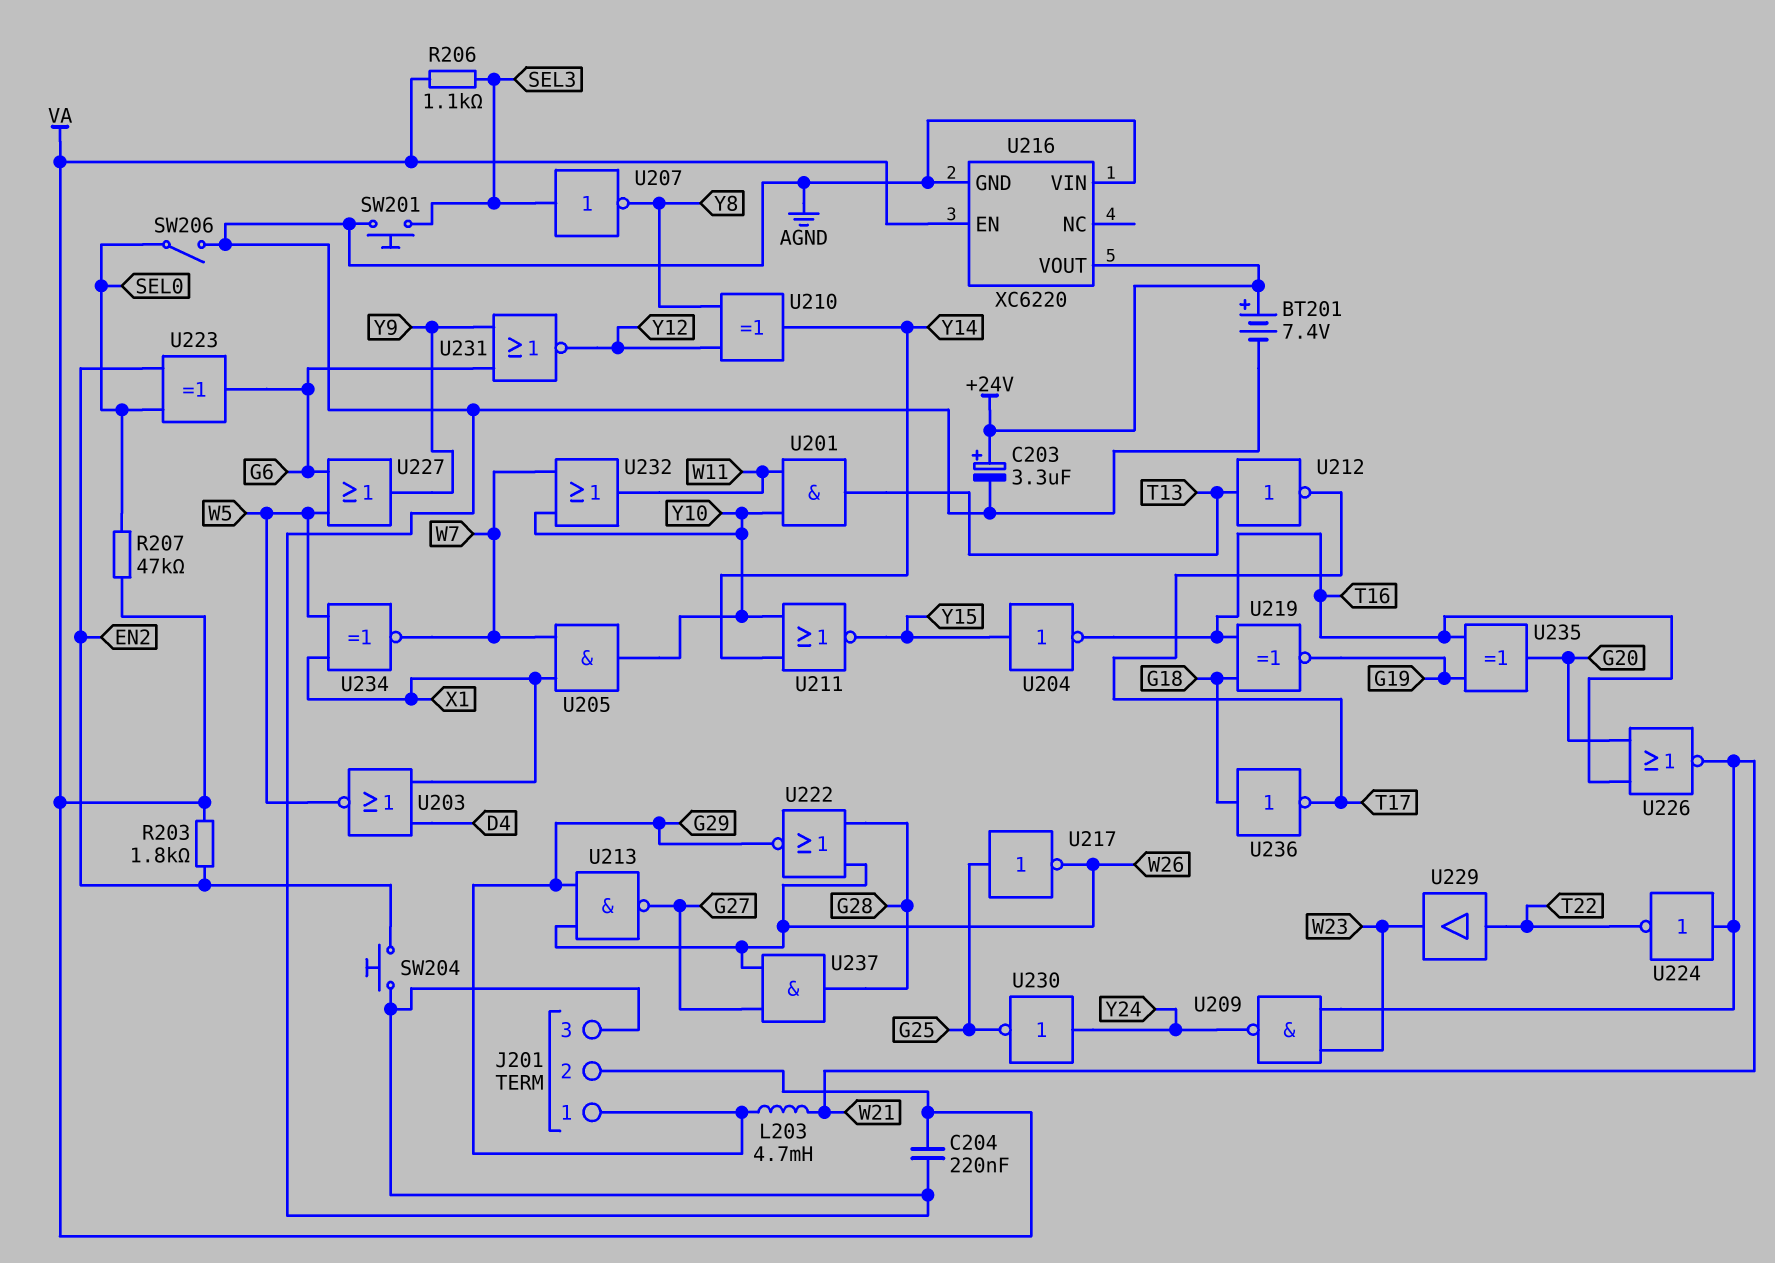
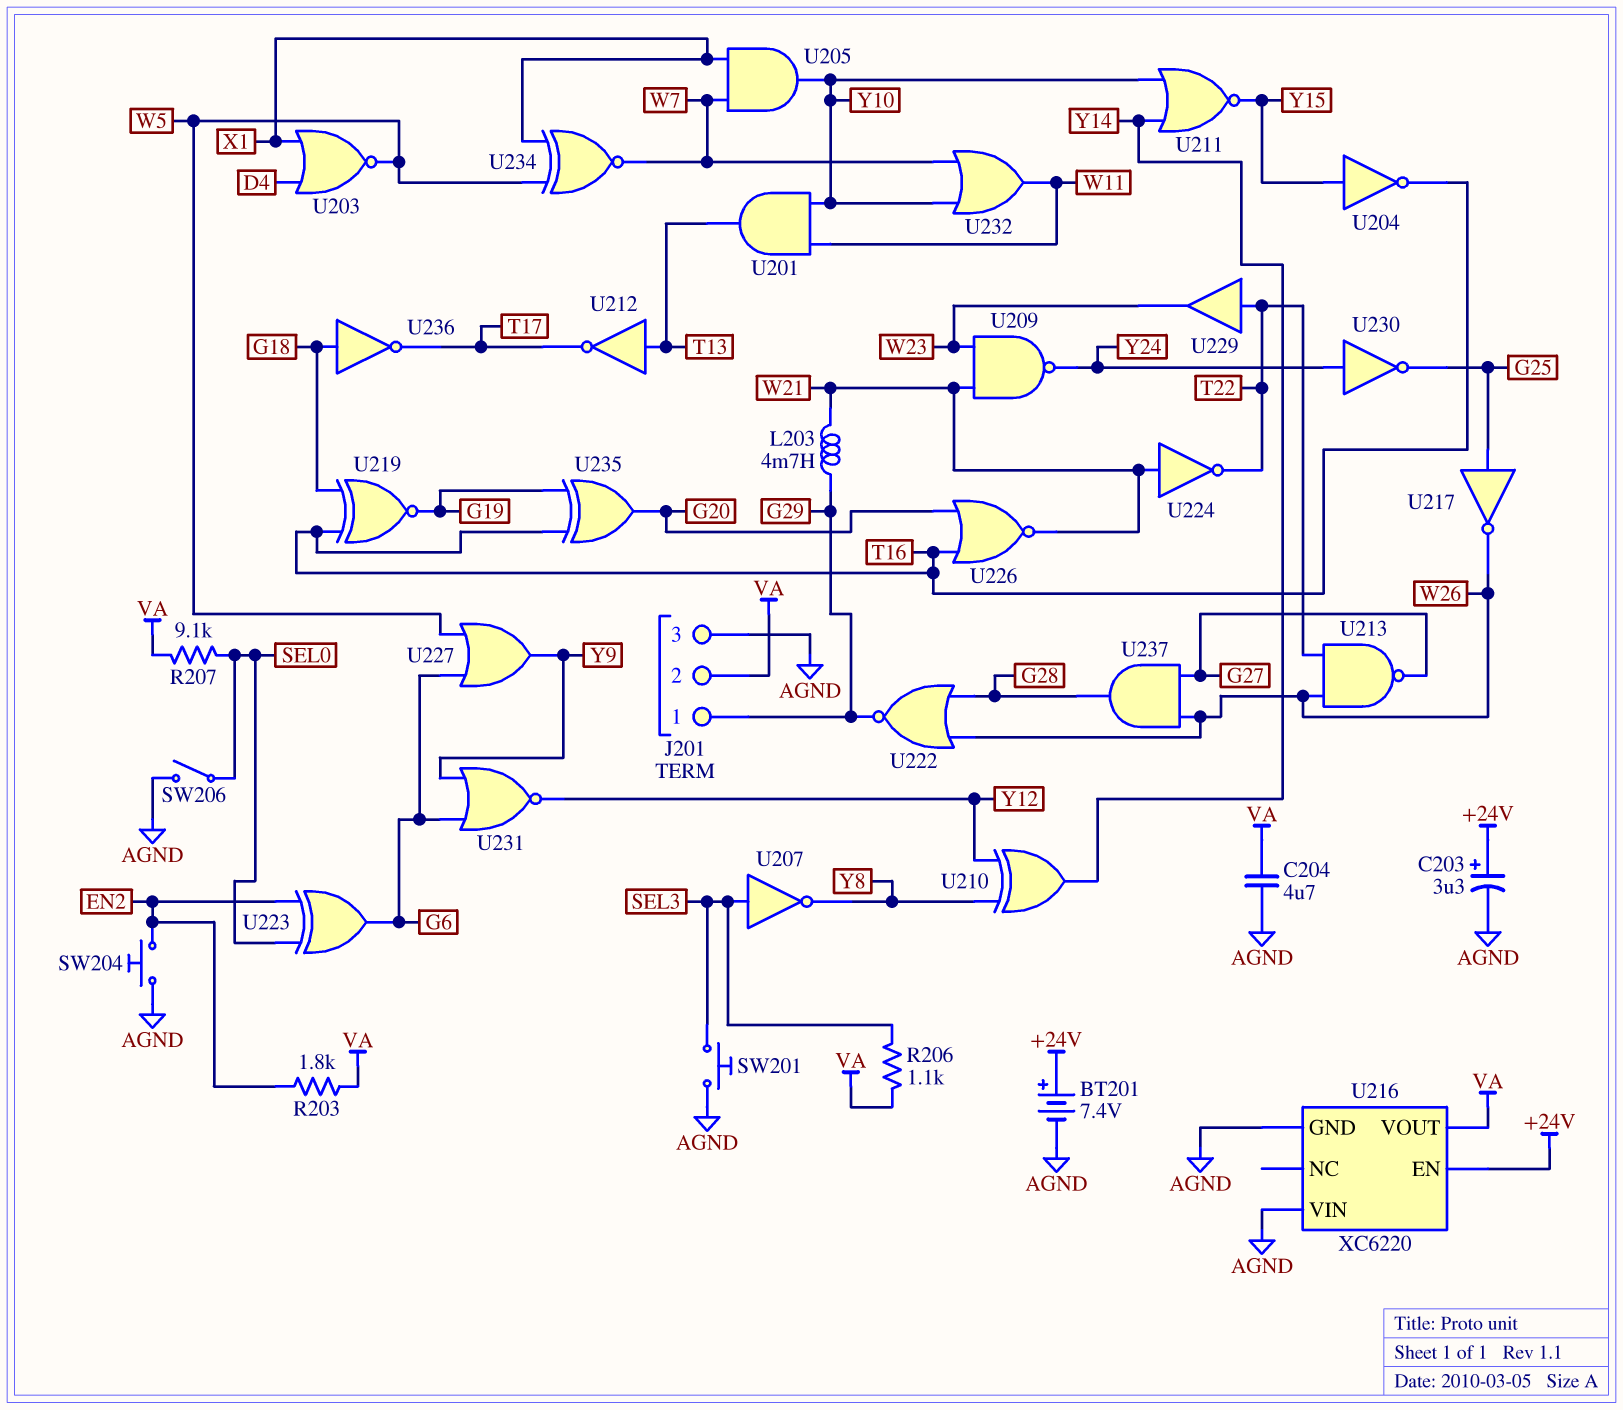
C204: 220nF (AGND, VA) -> 4.7uF (AGND, VA)
R207: 47k (SEL0, VA) -> 9.1k (SEL0, VA)
U213: NAND (in G29, in W26, out G27) -> NAND (in T22, in W26, out G27)
U216 pin EN: VA -> +24V
U216 pin VOUT: +24V -> VA

